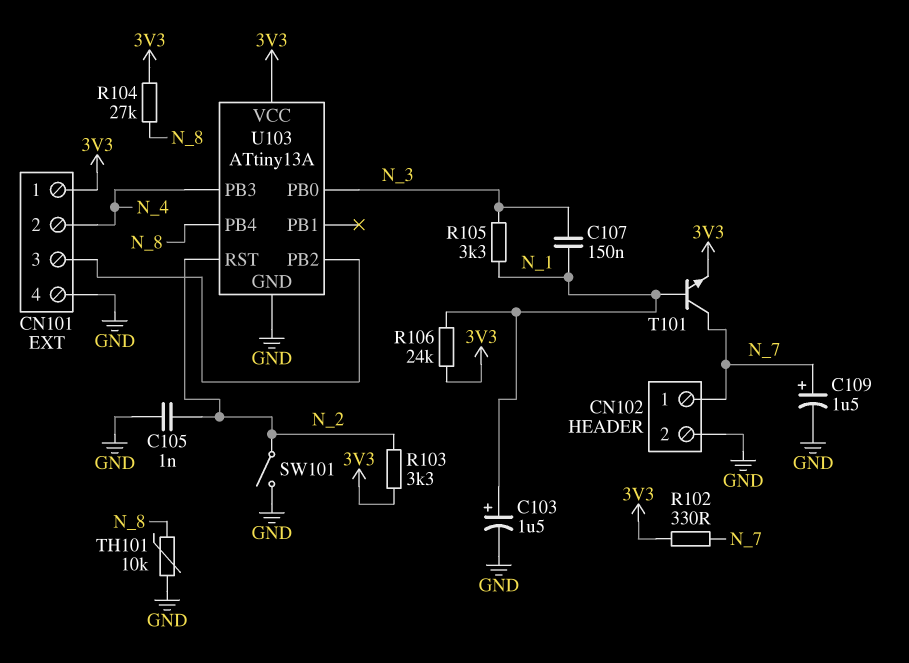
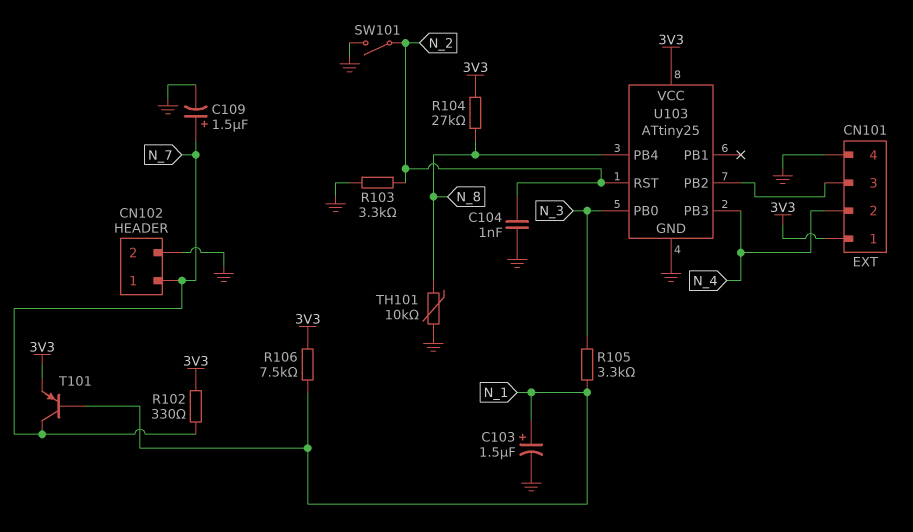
C104: none -> 1nF (GND, N_2)
C105: 1nF (GND, N_2) -> none
C107: 150nF (N_1, N_3) -> none
R103: 3.3k (3V3, N_2) -> 3.3k (GND, N_2)
R106: 24k (3V3, N_1) -> 7.5k (3V3, N_1)
T101: NPN (B N_1, C N_7, E 3V3) -> PNP (B N_1, C N_7, E 3V3)
U103: ATtiny13A -> ATtiny25

